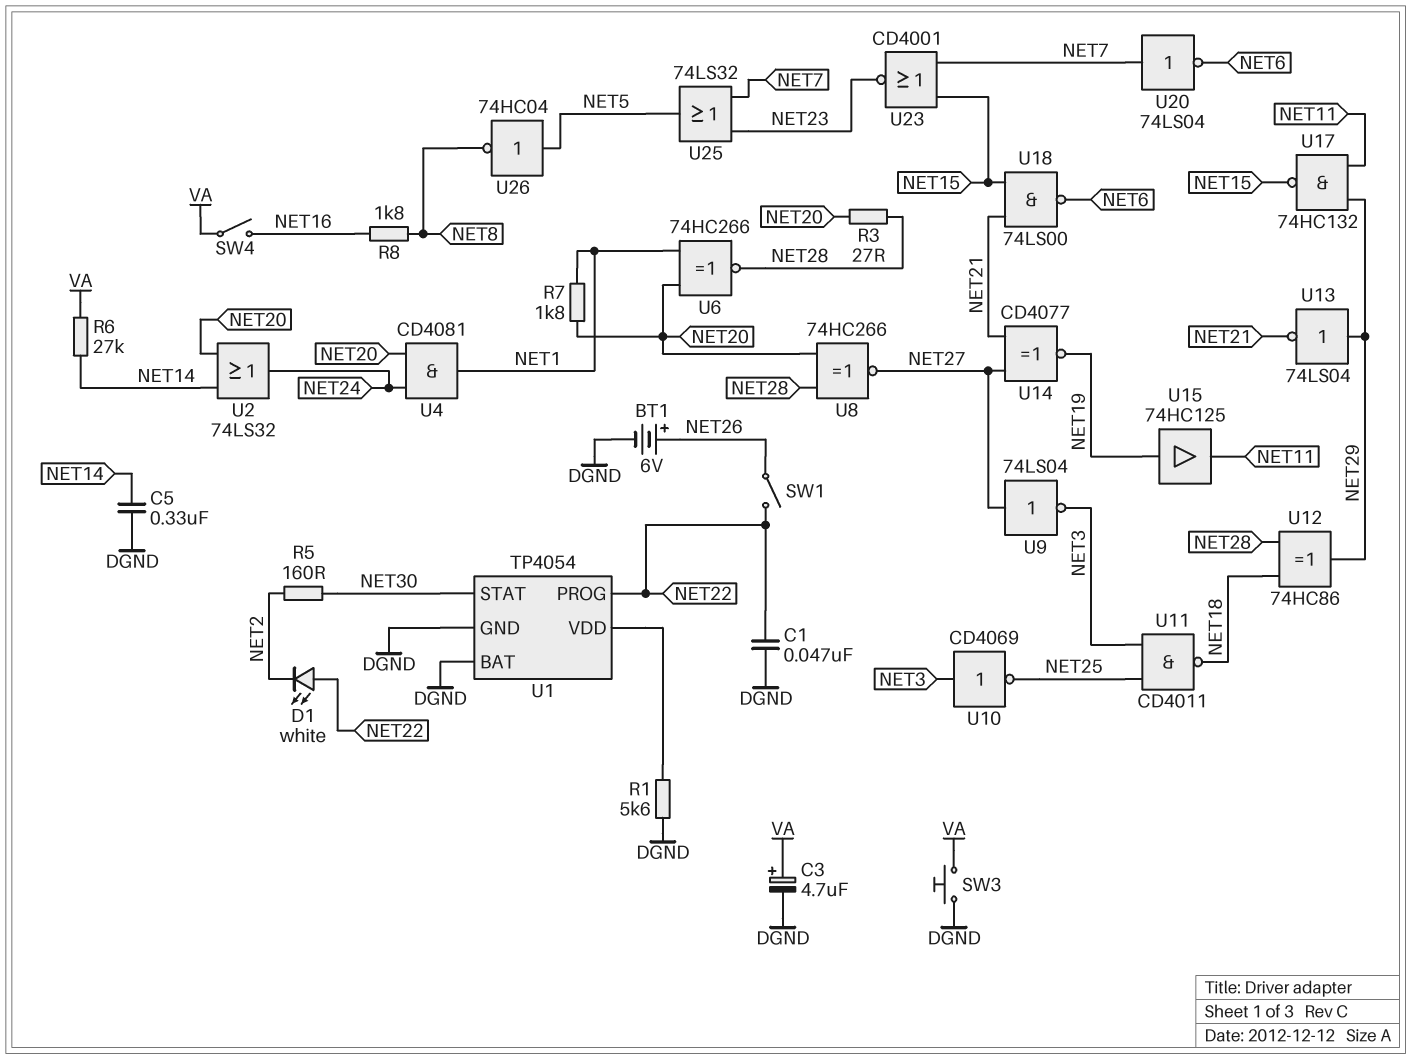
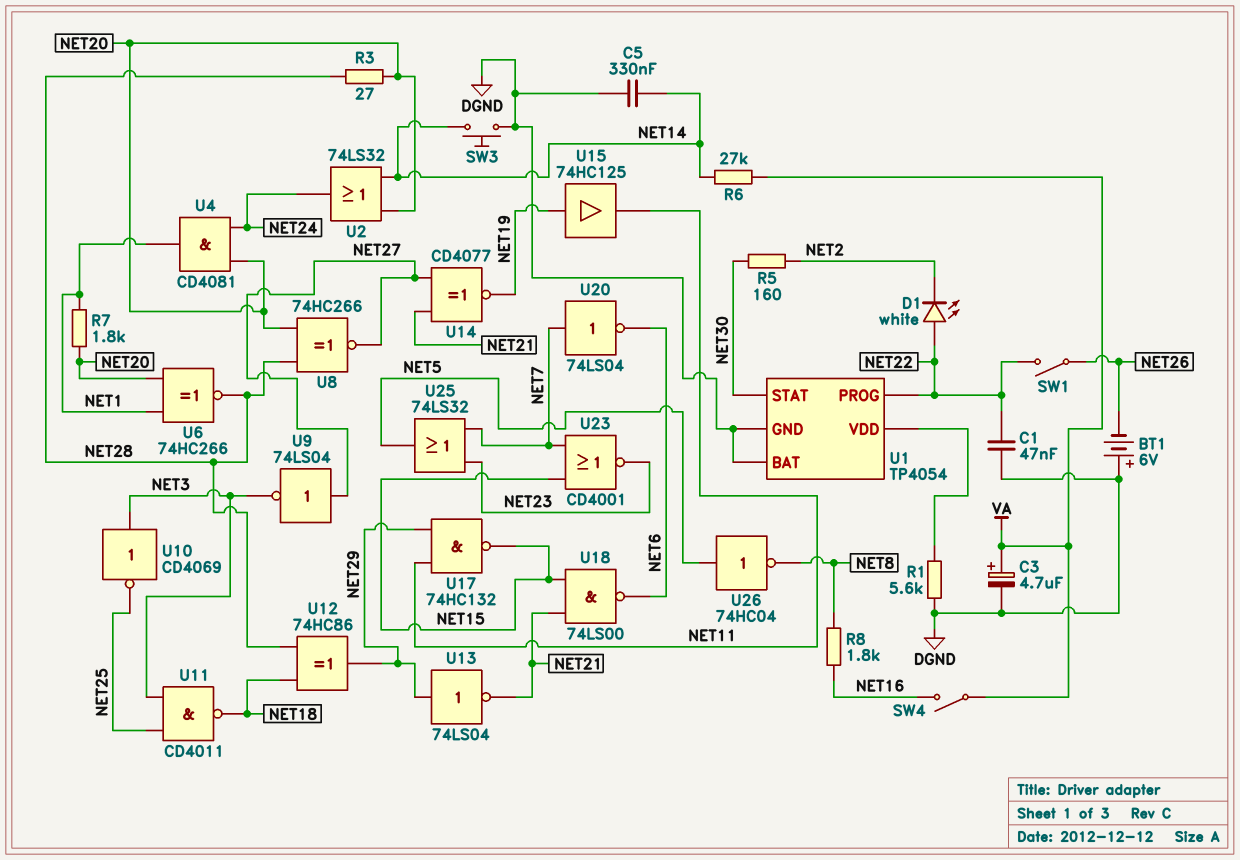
BT1: 6V (plus NET26, minus DGND) -> 6V (plus DGND, minus NET26)
SW3: button (DGND, VA) -> button (DGND, NET14)

